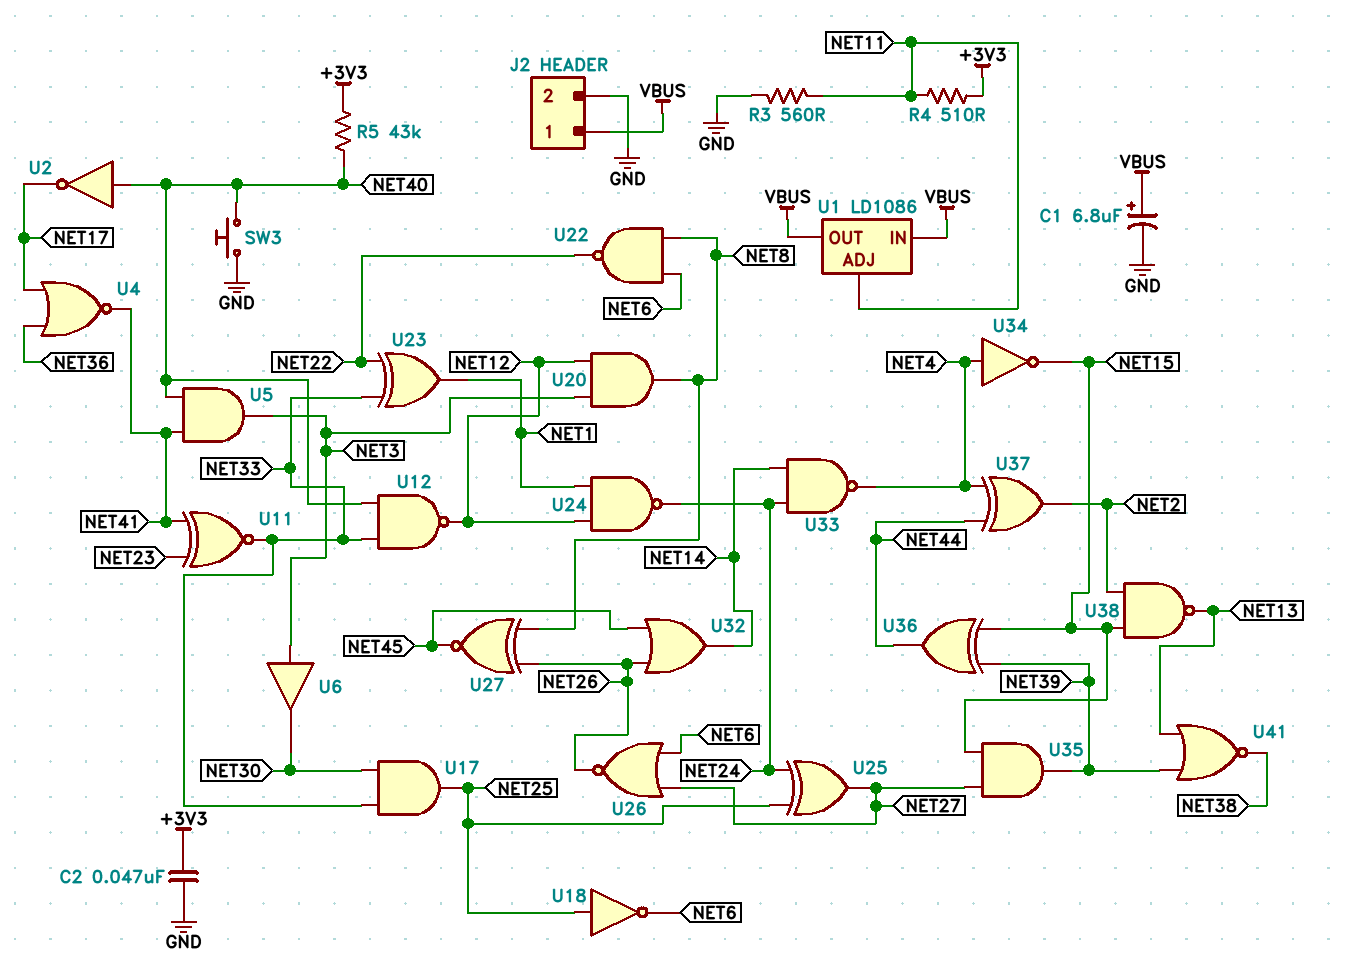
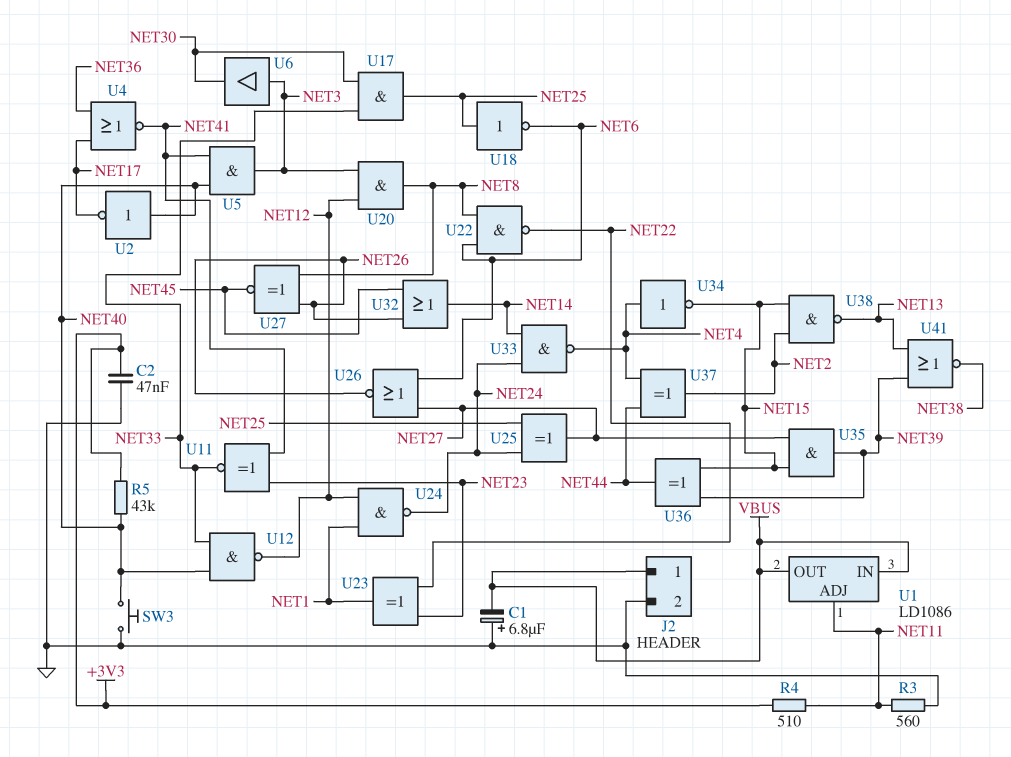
C1: 6.8uF (plus VBUS, minus GND) -> 6.8uF (plus GND, minus VBUS)
U23: XOR (in NET22, in NET33, out NET1) -> XOR (in NET22, in NET23, out NET1)

